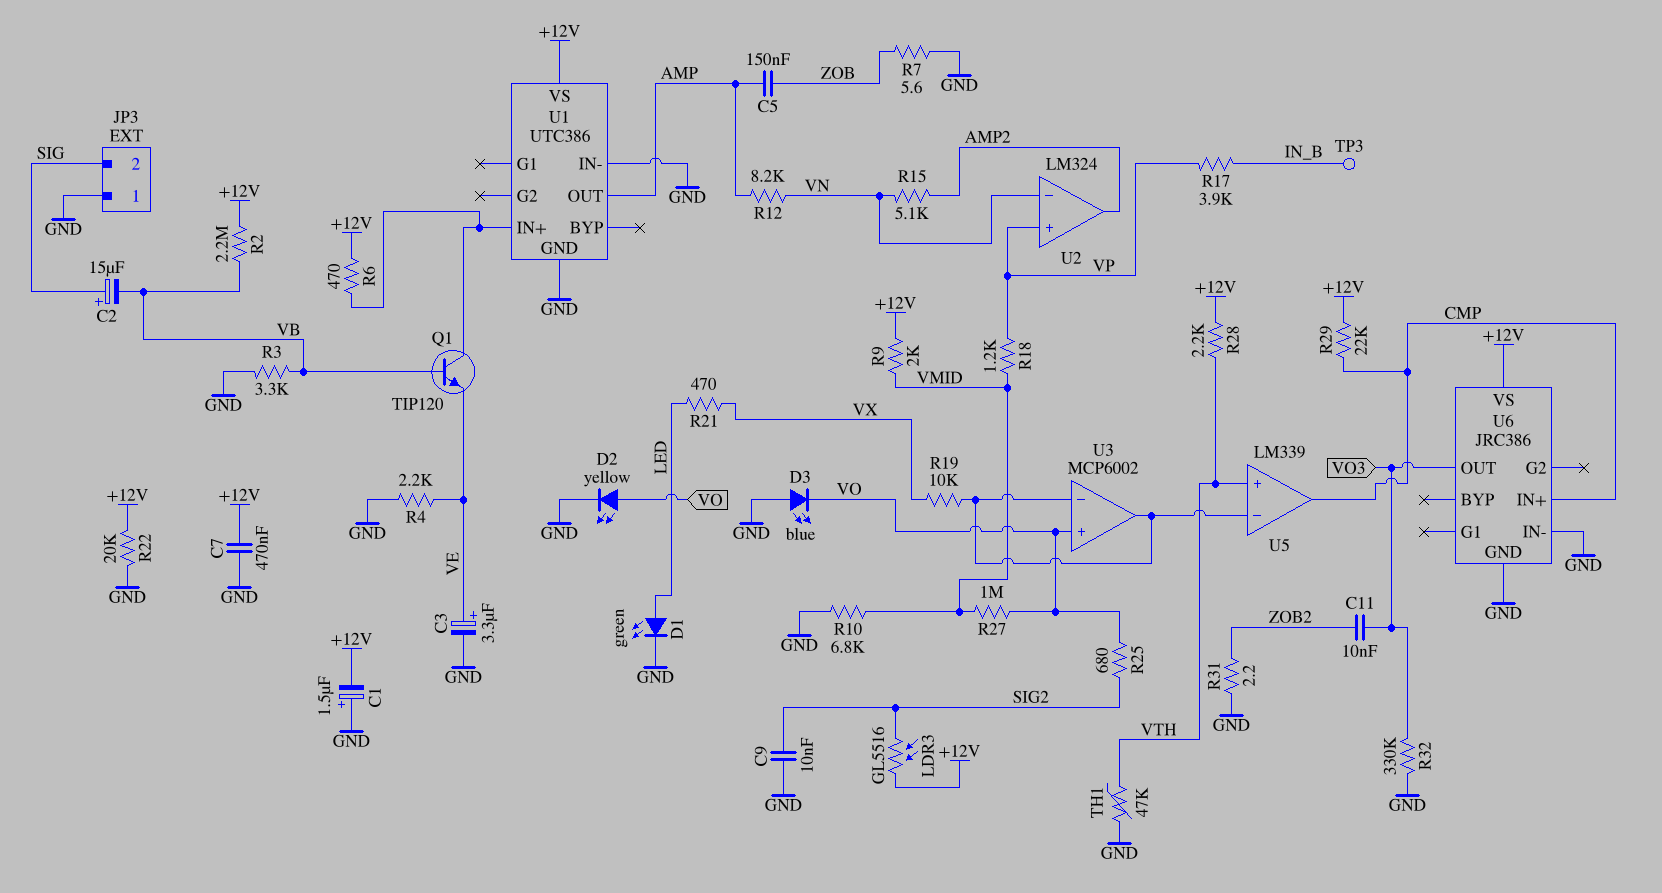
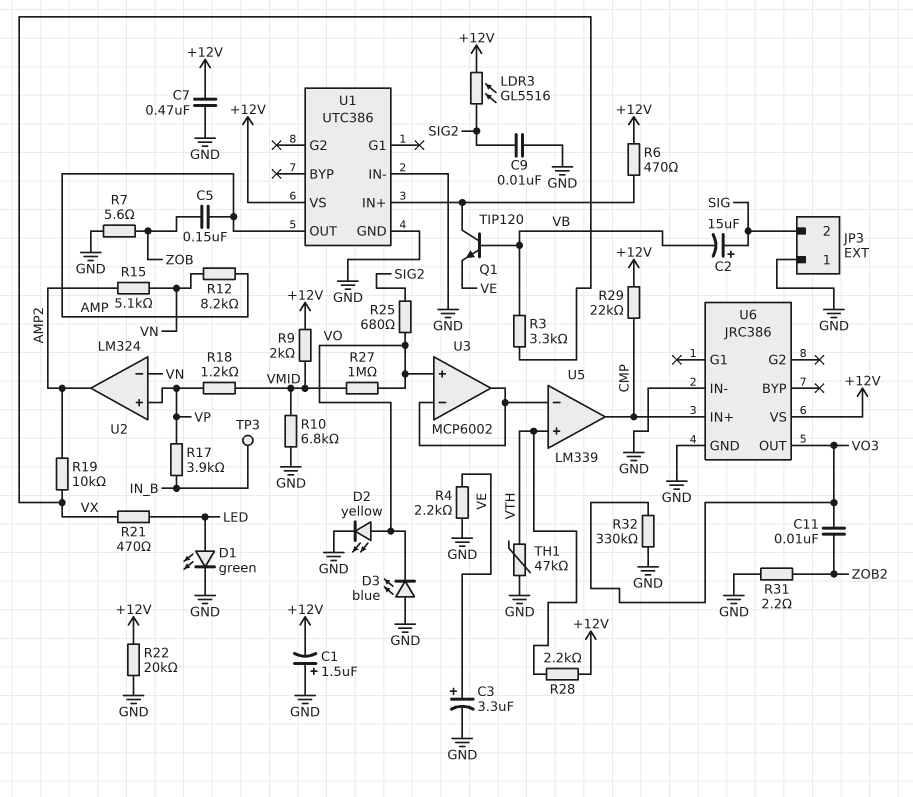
R2: 2.2M (+12V, VB) -> none
R3: 3.3k (GND, VB) -> 3.3k (VB, VX)
R19: 10k (U3/in-, VX) -> 10k (AMP2, VX)

